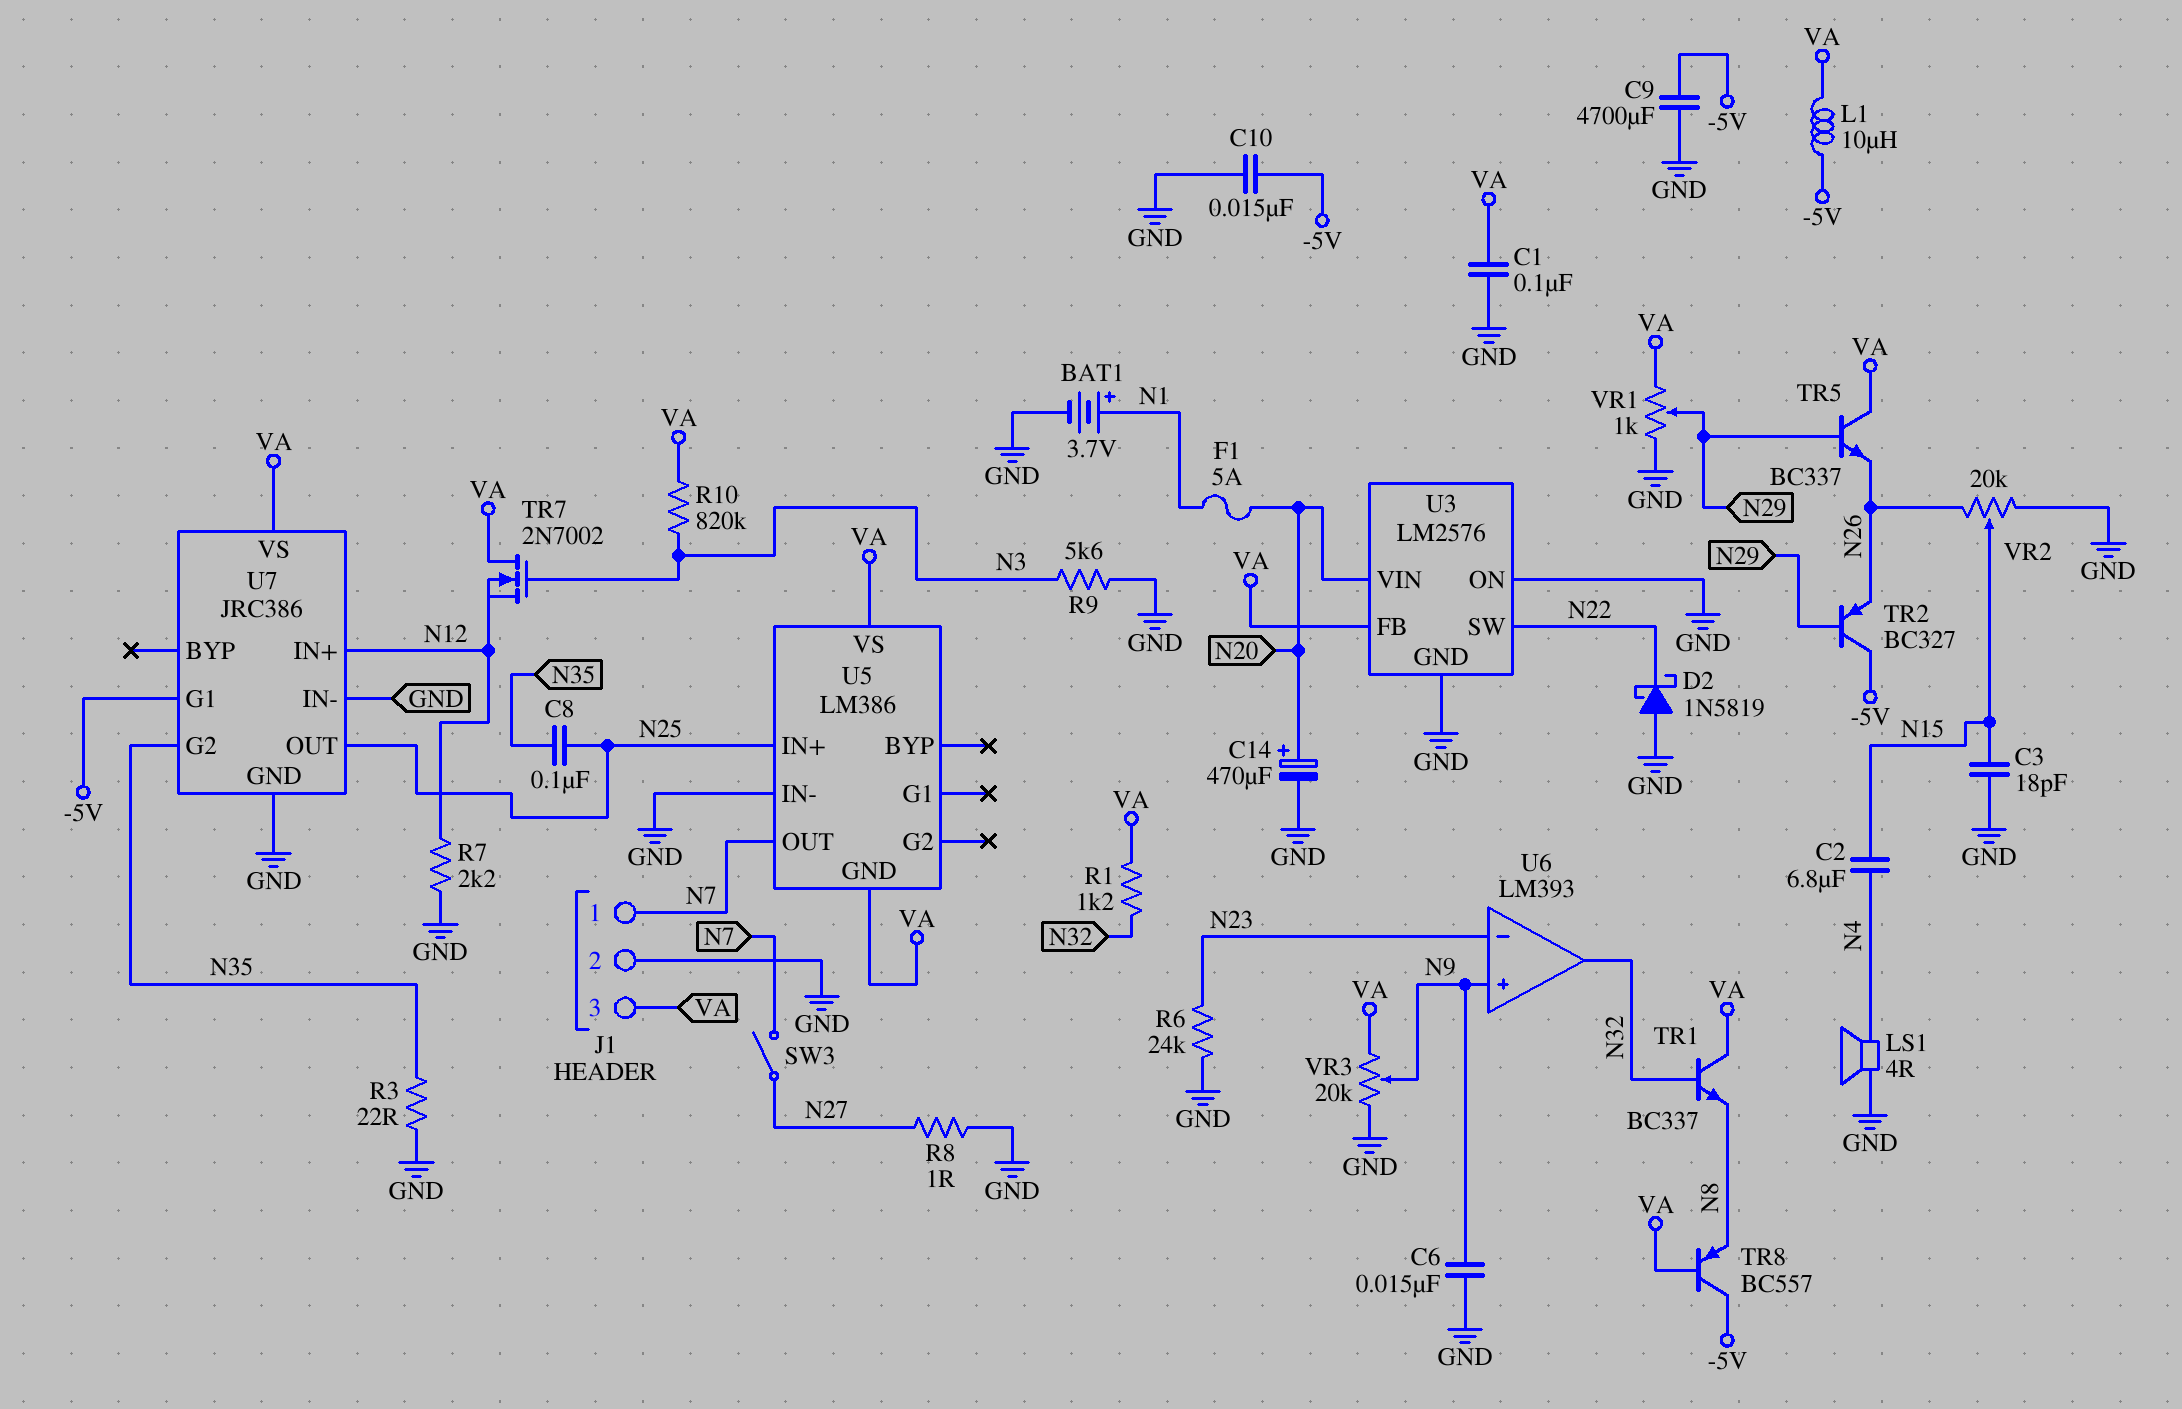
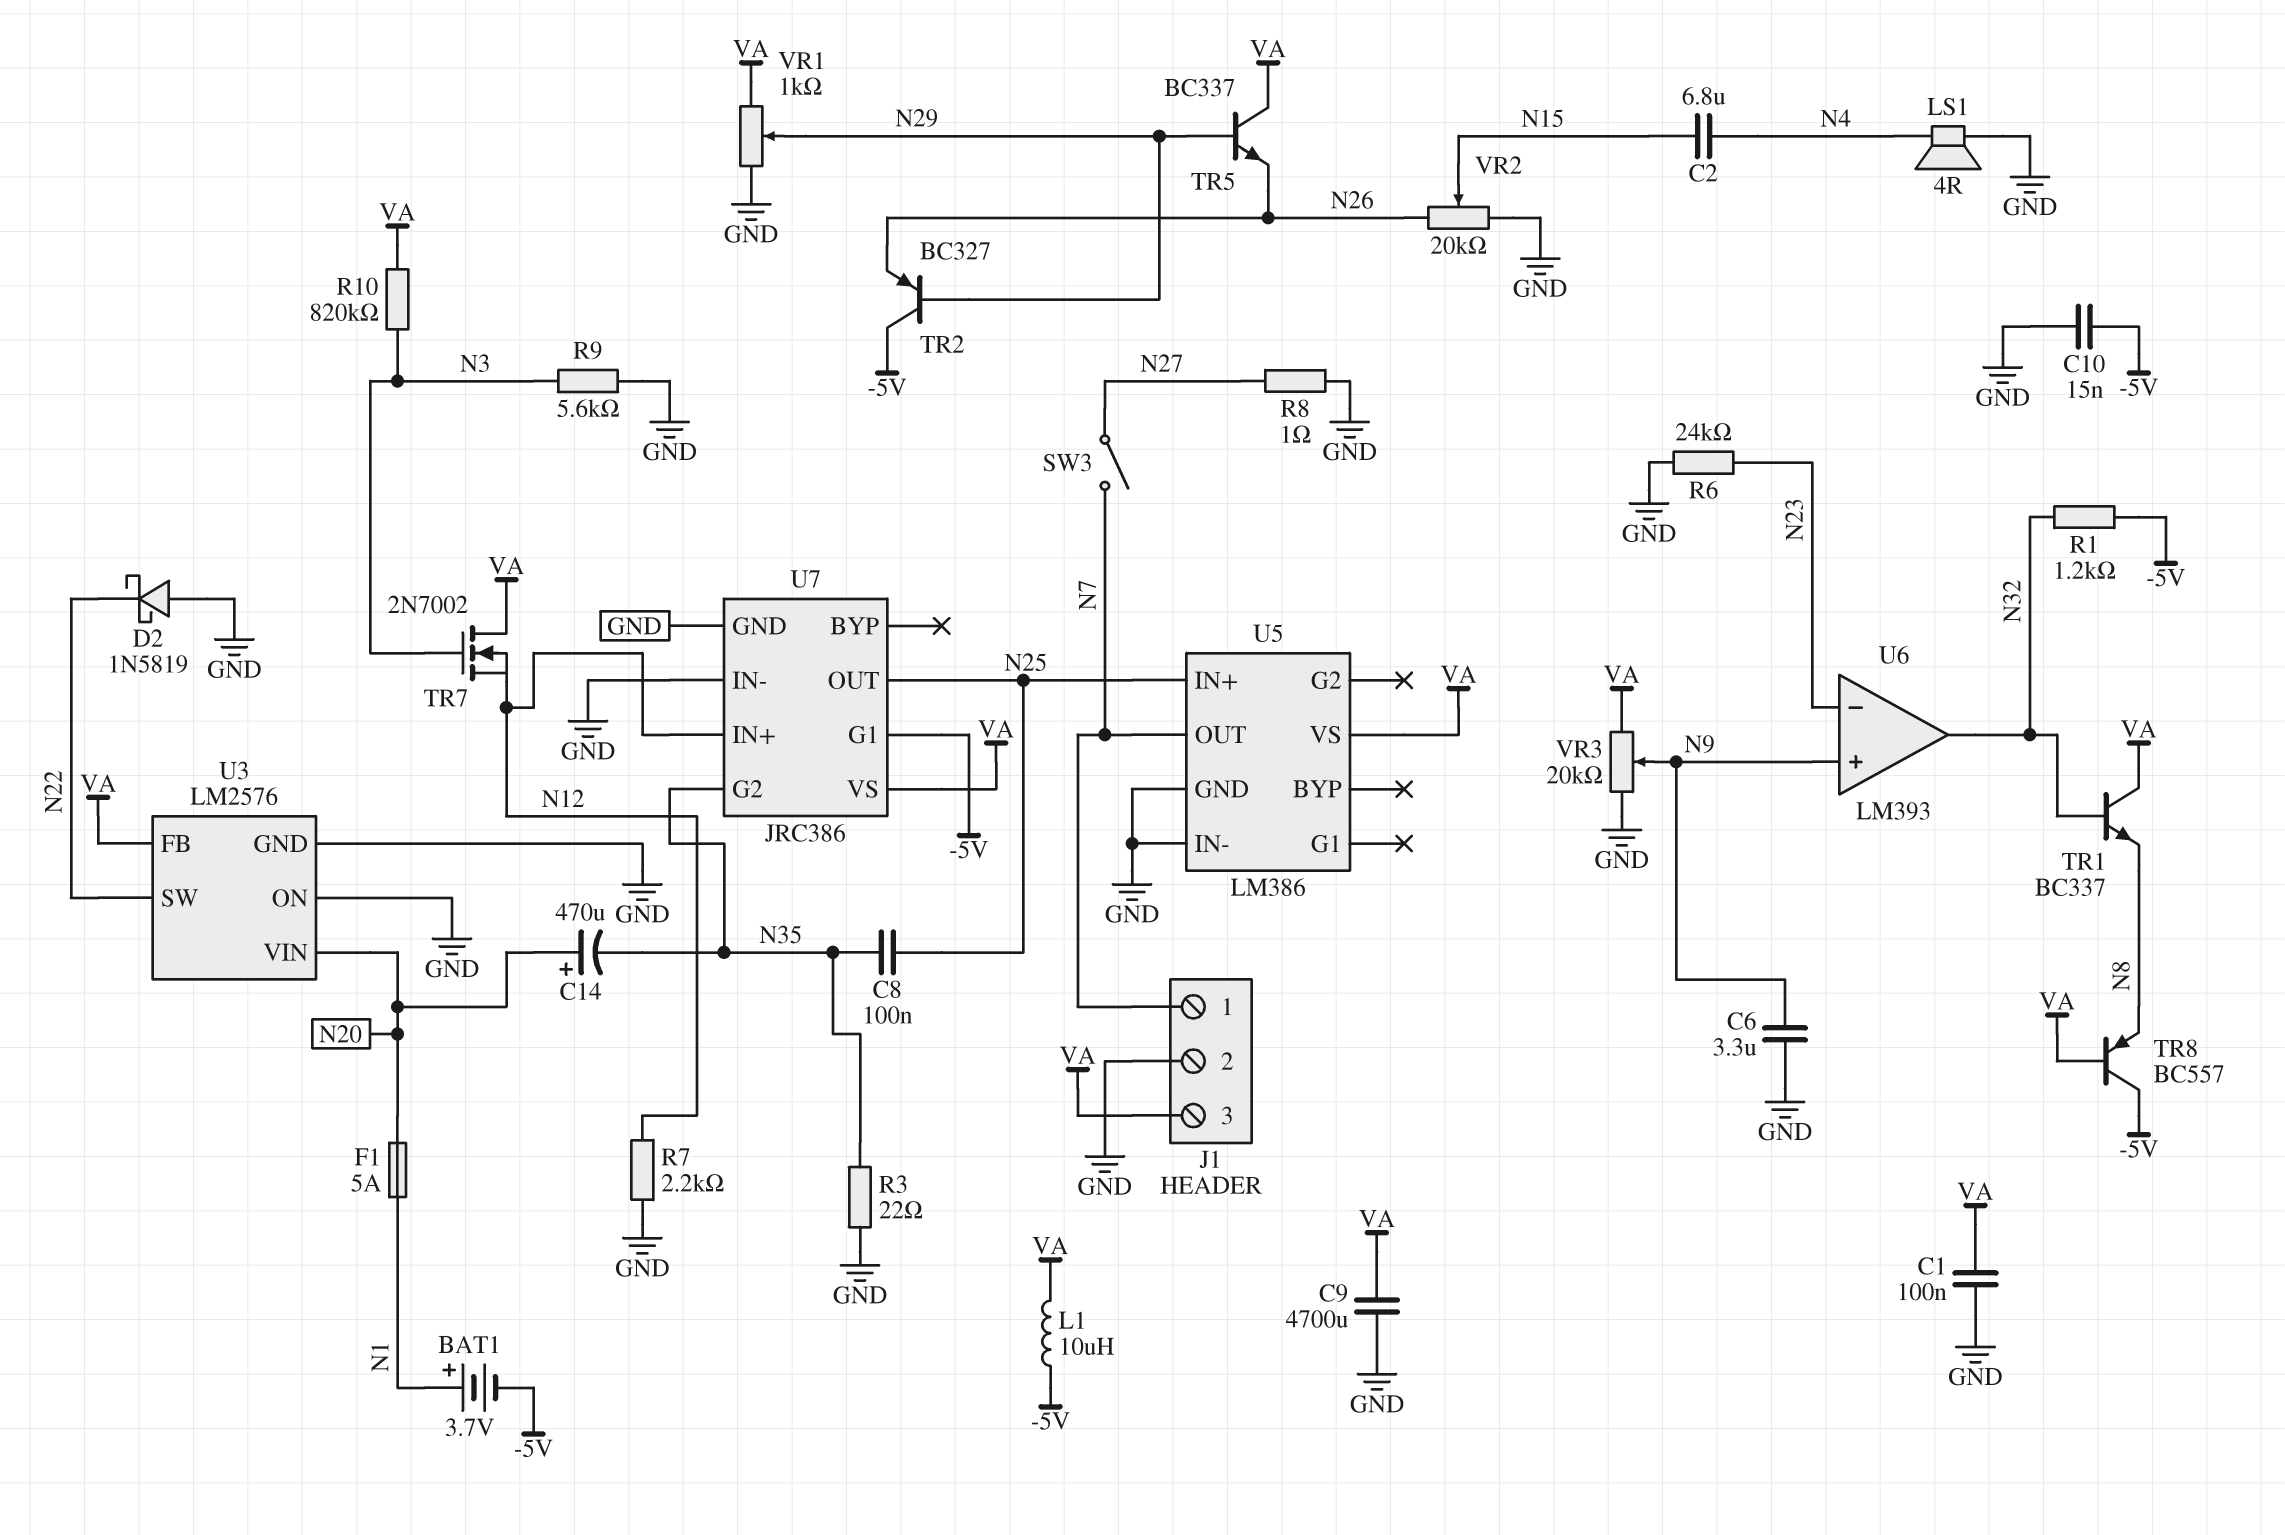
BAT1: 3.7V (plus N1, minus GND) -> 3.7V (plus N1, minus -5V)
C3: 18pF (GND, N15) -> none
C6: 15nF (GND, N9) -> 3.3uF (GND, N9)
C9: 4700uF (-5V, GND) -> 4700uF (GND, VA)
C14: 470uF (plus N20, minus GND) -> 470uF (plus N20, minus N35)
R1: 1.2k (N32, VA) -> 1.2k (-5V, N32)
U5 pin GND: VA -> GND

